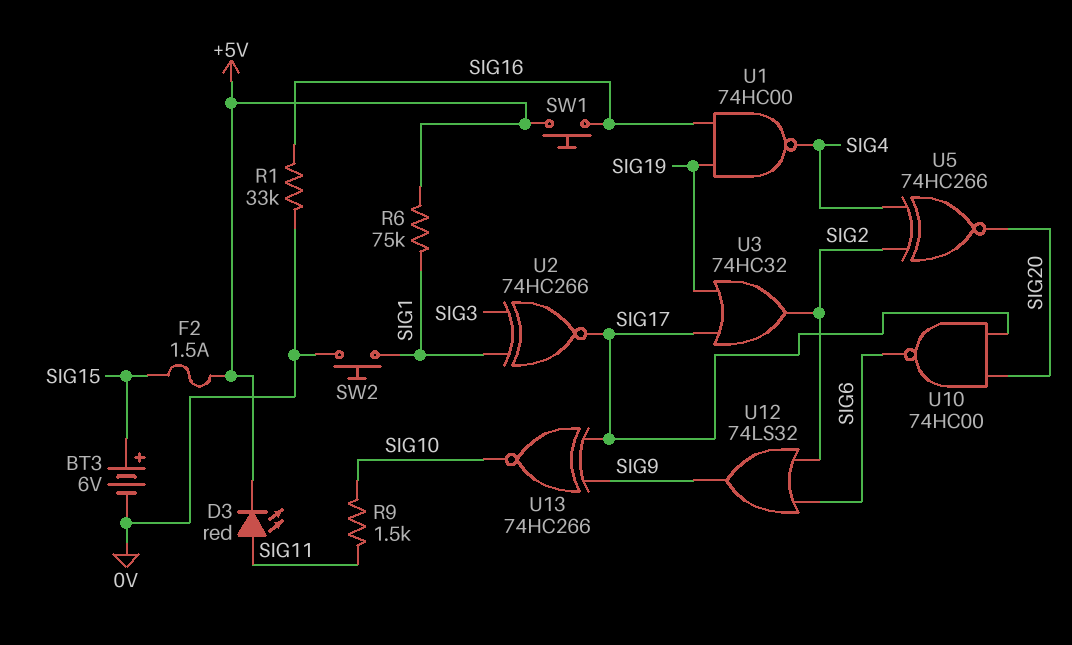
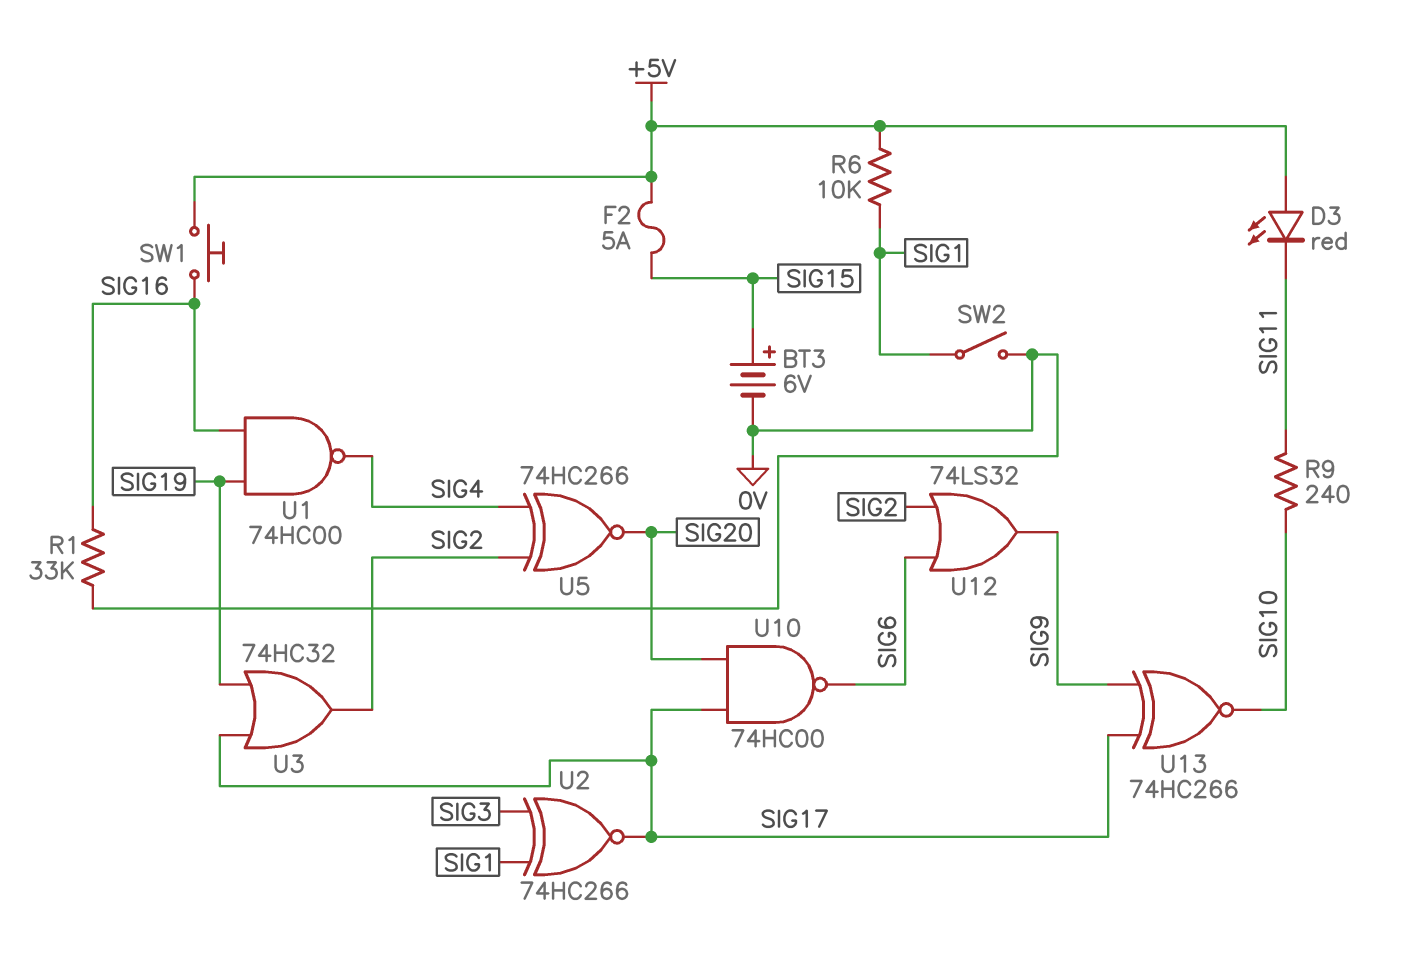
D3: LED red (A SIG11, K +5V) -> LED red (A +5V, K SIG11)
F2: 1.5A (+5V, SIG15) -> 5A (+5V, SIG15)
R6: 75k (+5V, SIG1) -> 10k (+5V, SIG1)
R9: 1.5k (SIG10, SIG11) -> 240 (SIG10, SIG11)
SW2: button (0V, SIG1) -> switch (0V, SIG1)

